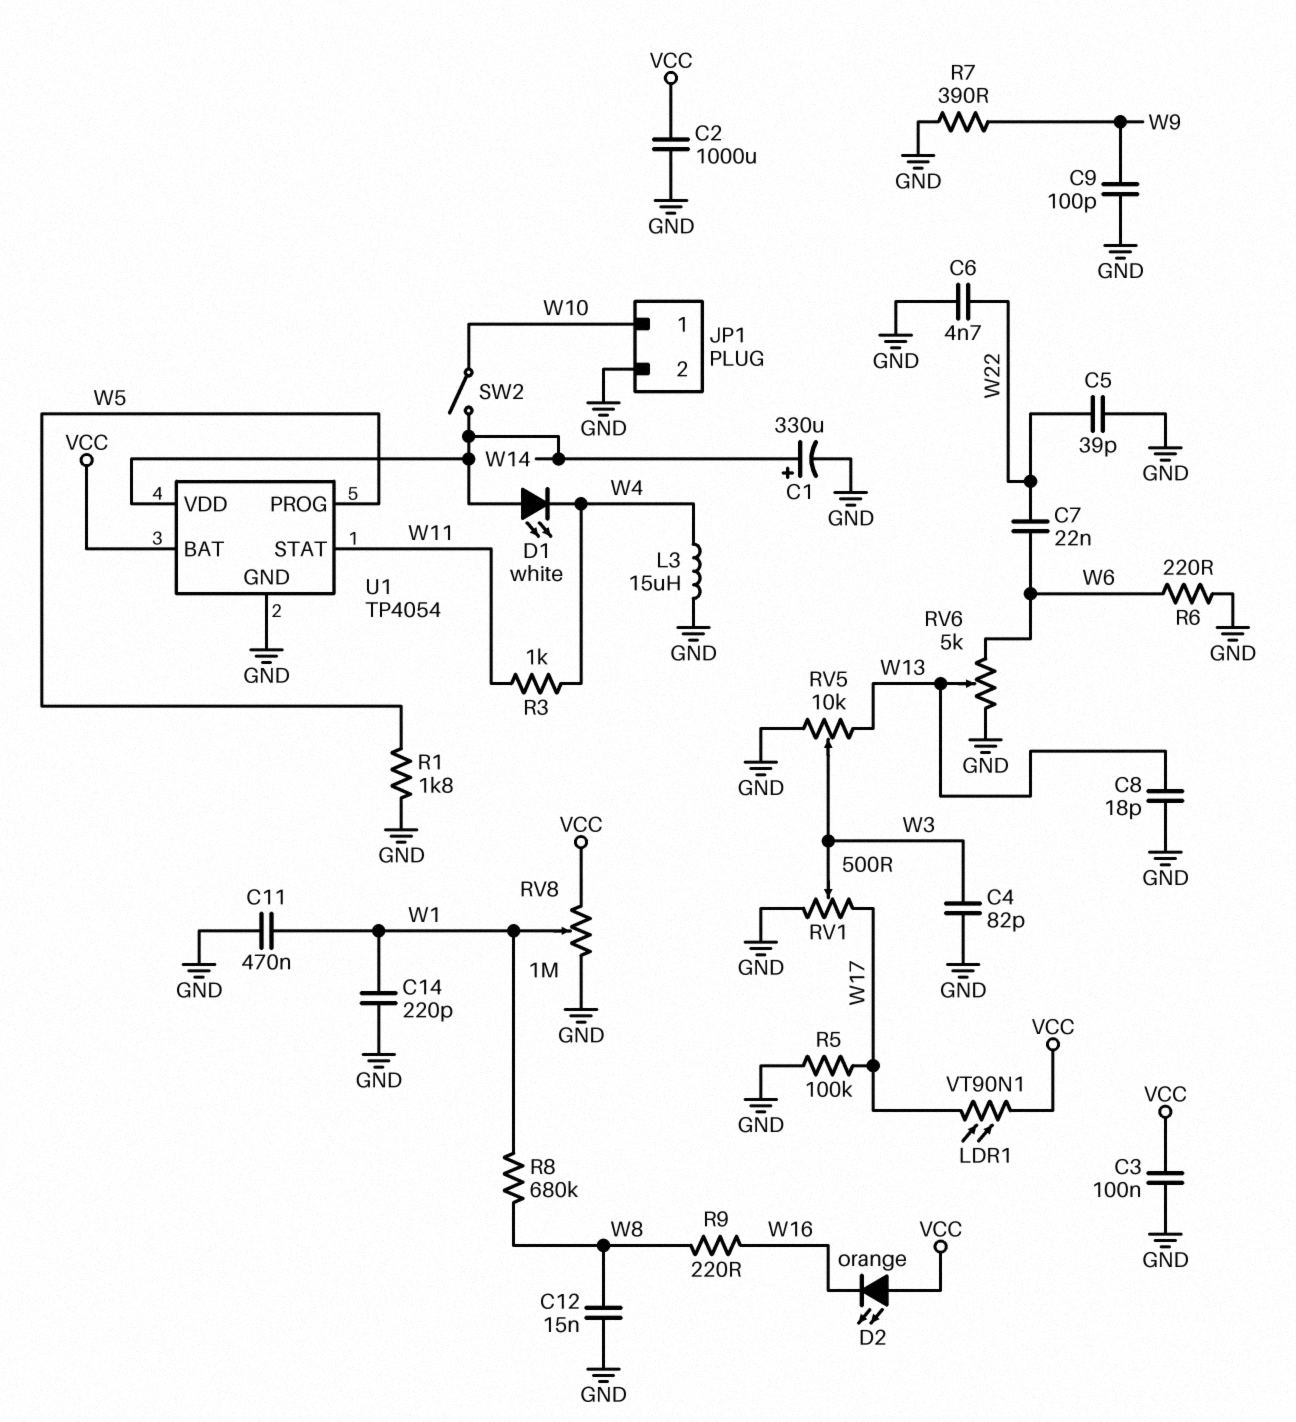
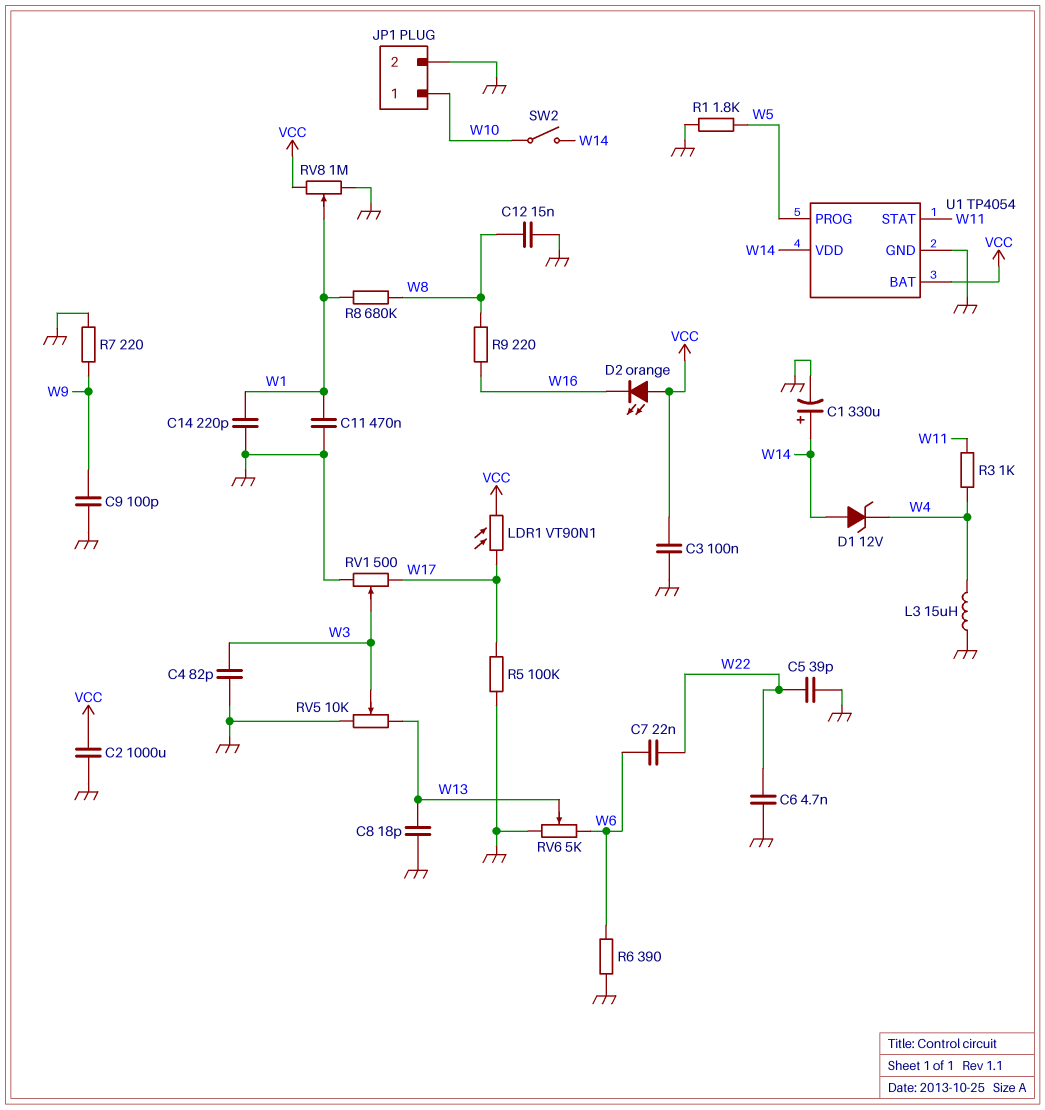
D1: LED white (A W14, K W4) -> zener 12V (A W14, K W4)
R6: 220 (GND, W6) -> 390 (GND, W6)
R7: 390 (GND, W9) -> 220 (GND, W9)

